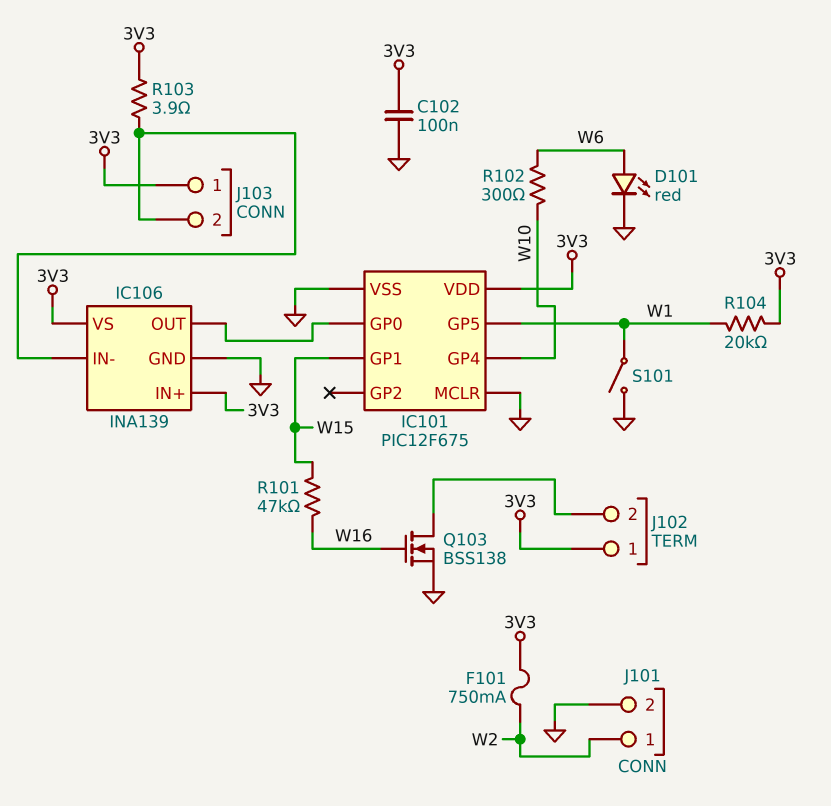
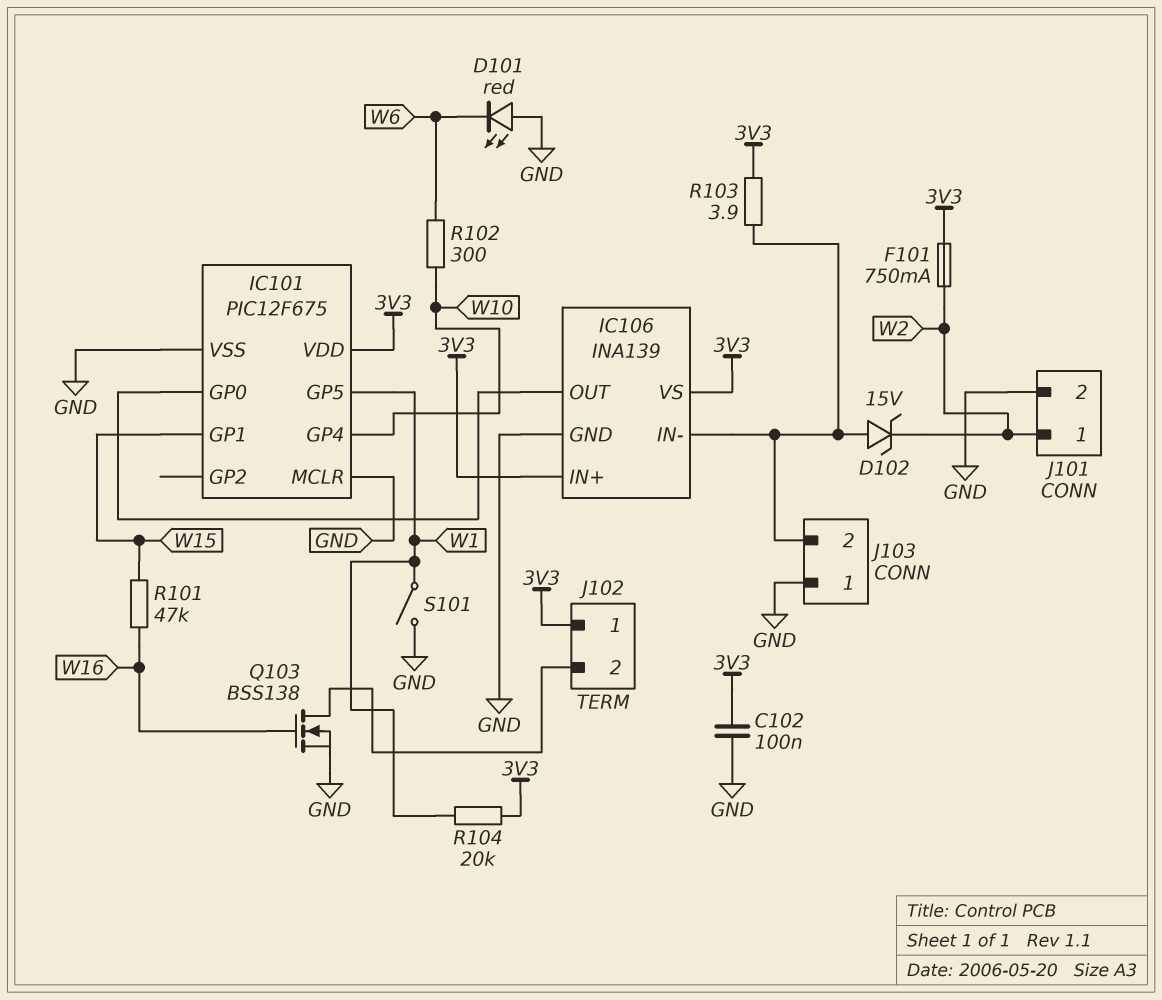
D101: LED red (A W6, K GND) -> LED red (A GND, K W6)
D102: none -> zener 15V (A IC106/IN-, K W2)
J103 pin 1: 3V3 -> GND

